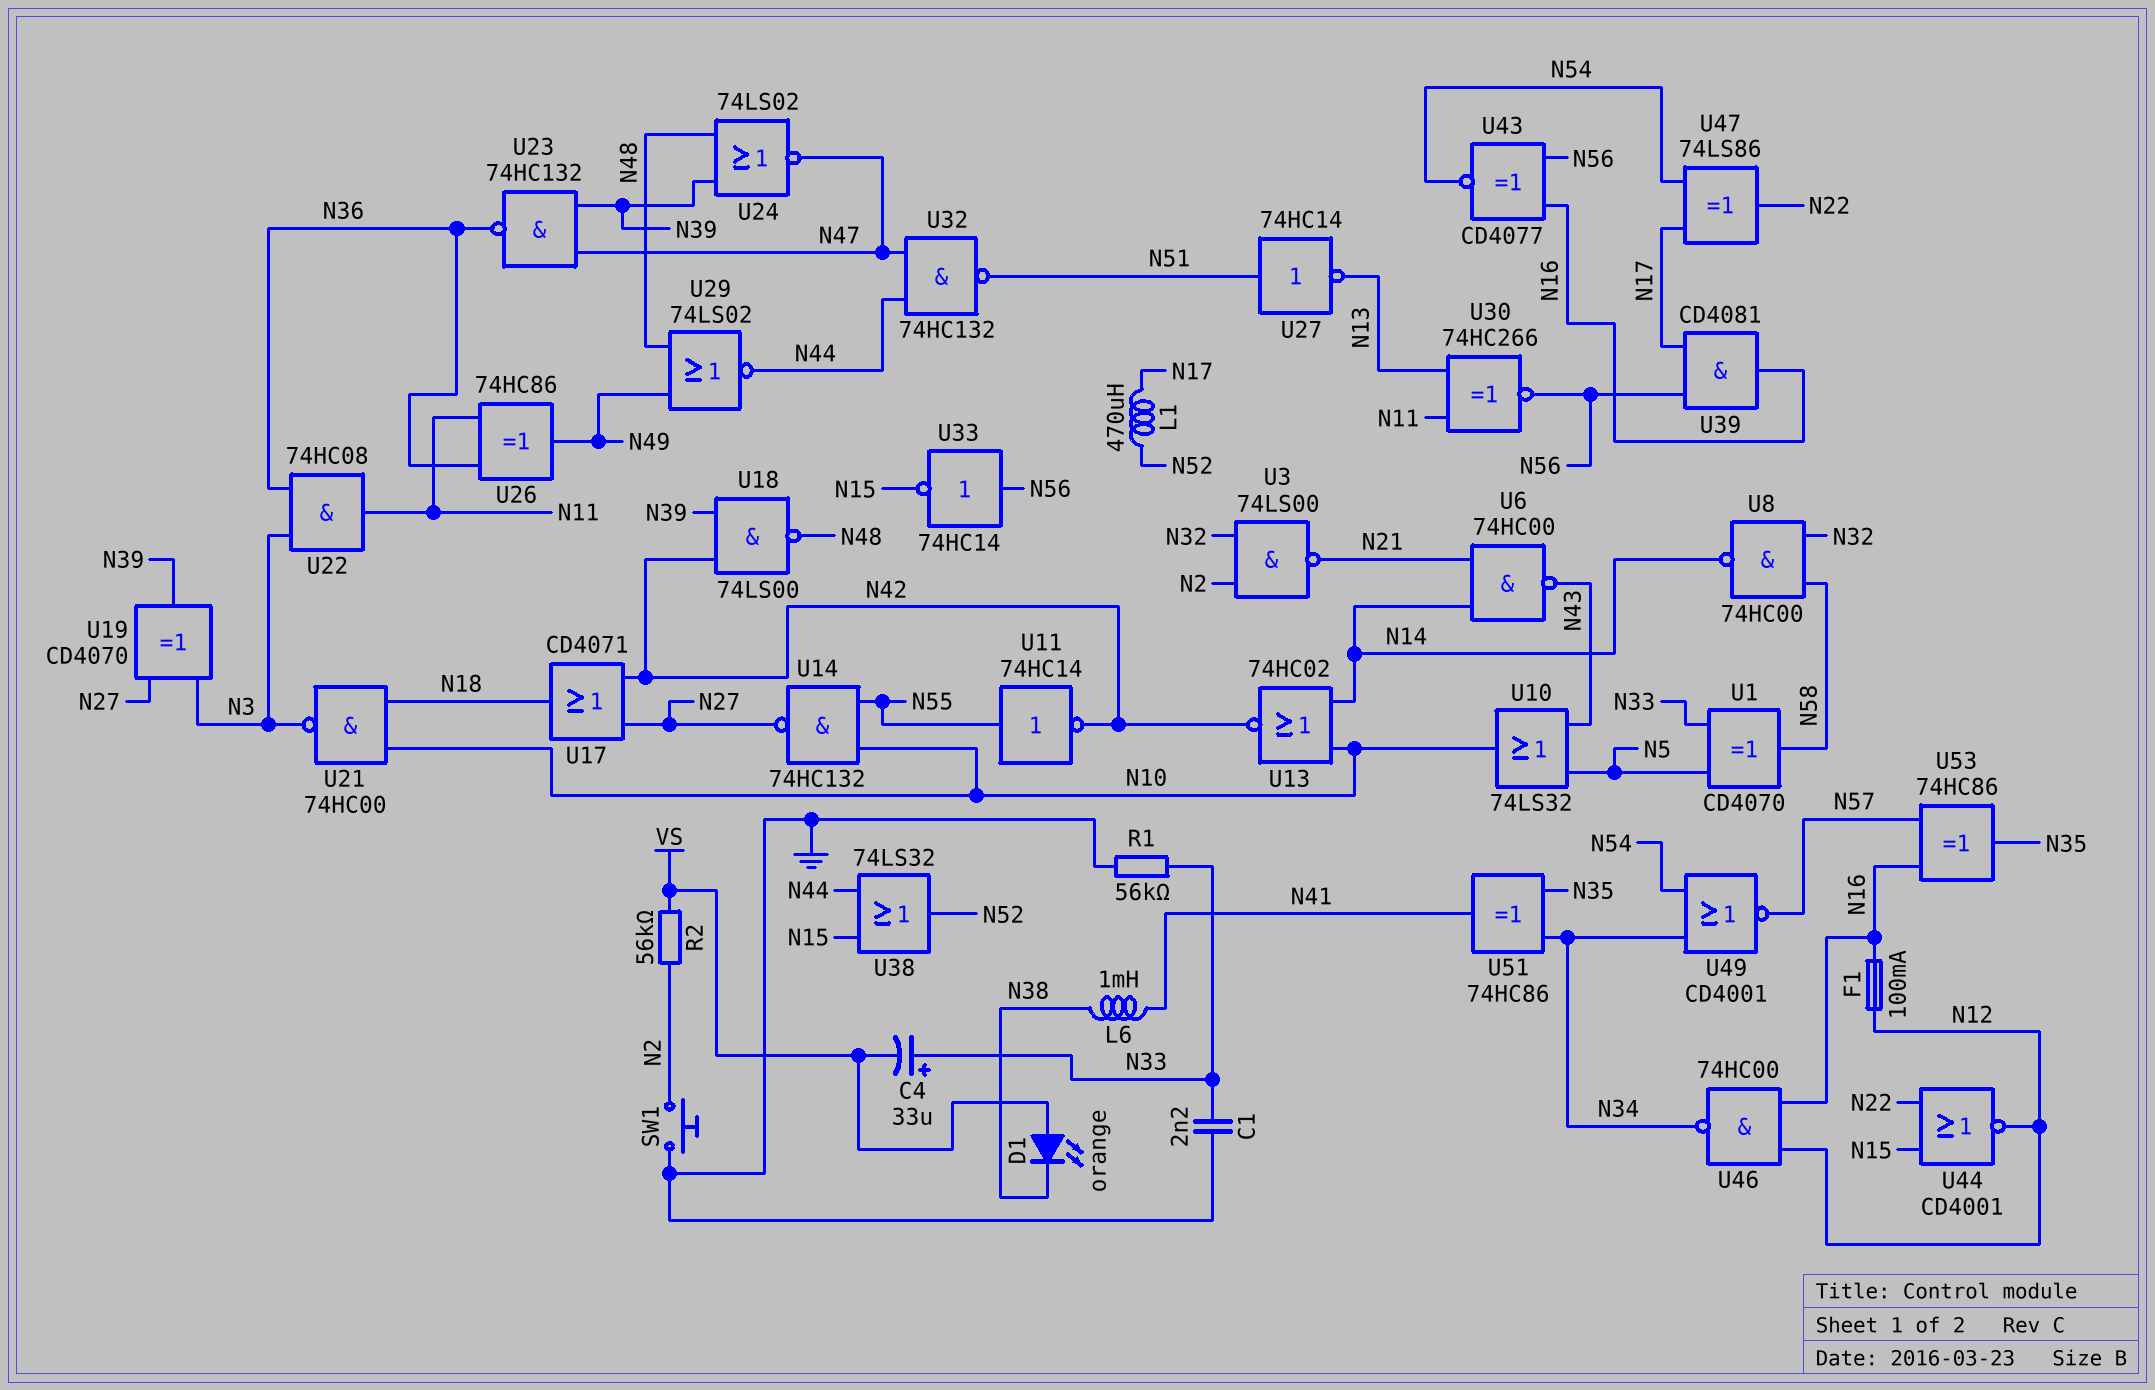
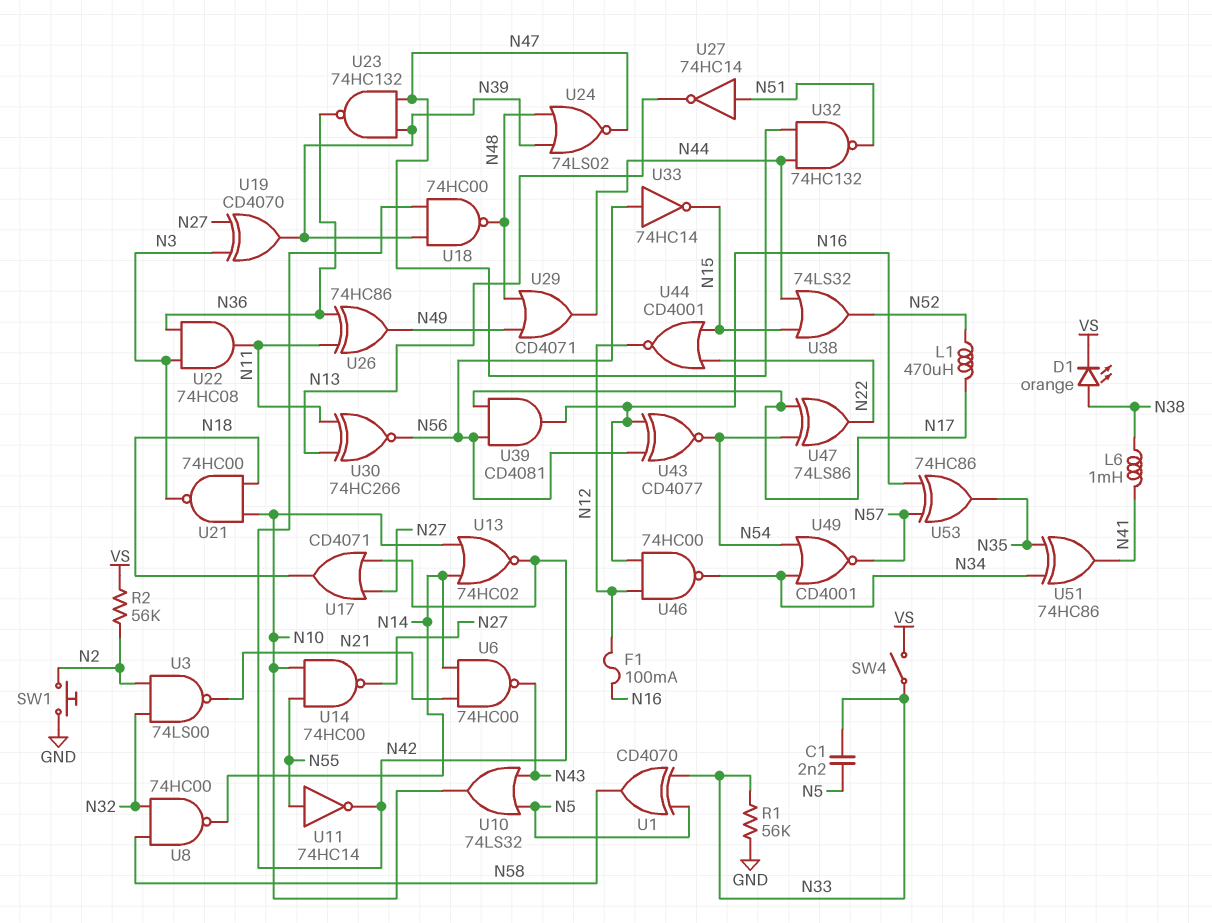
C1: 2.2nF (GND, N33) -> 2.2nF (N5, N33)
C4: 33uF (plus N33, minus VS) -> none
D1: LED orange (A VS, K N38) -> LED orange (A N38, K VS)
SW4: none -> switch (N33, VS)
U14: NAND 74HC132 (in N10, in N55, out N27) -> NAND 74HC00 (in N10, in N55, out N27)
U18: NAND 74LS00 (in N39, in N42, out N48) -> NAND 74HC00 (in N39, in N42, out N48)
U29: NOR 74LS02 (in N48, in N49, out N44) -> OR CD4071 (in N48, in N49, out N44)

